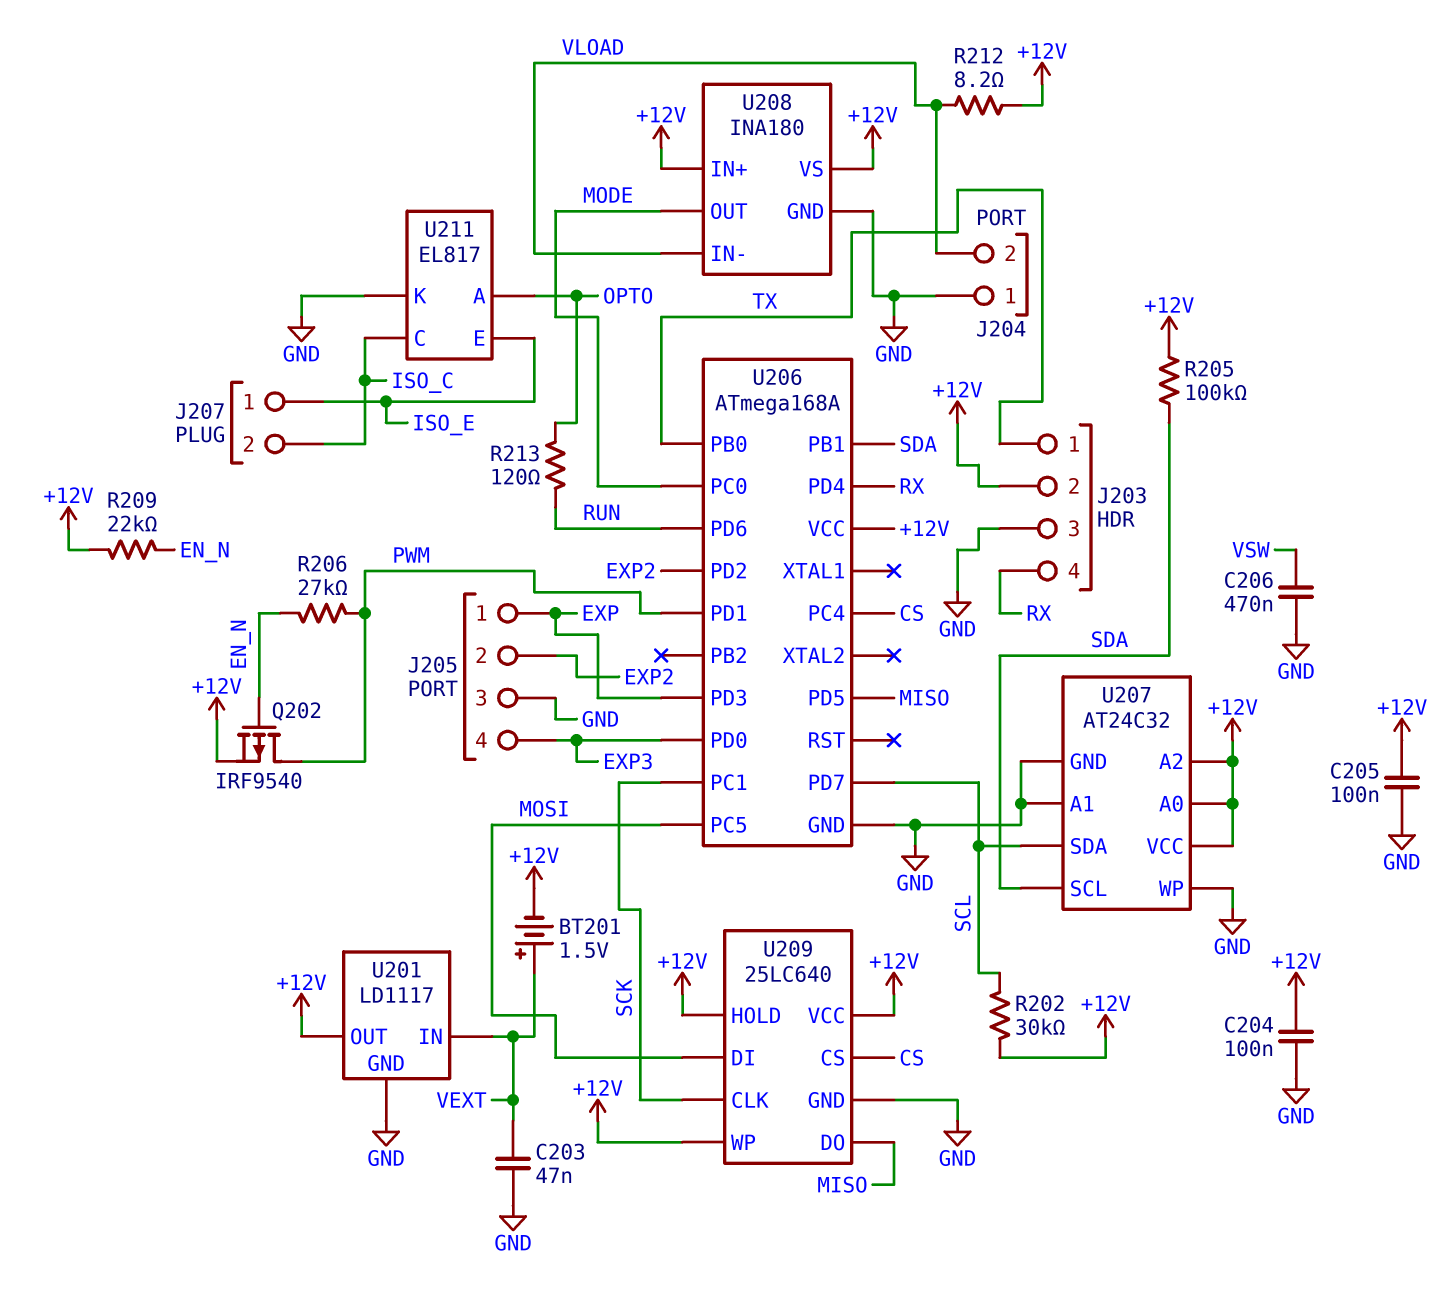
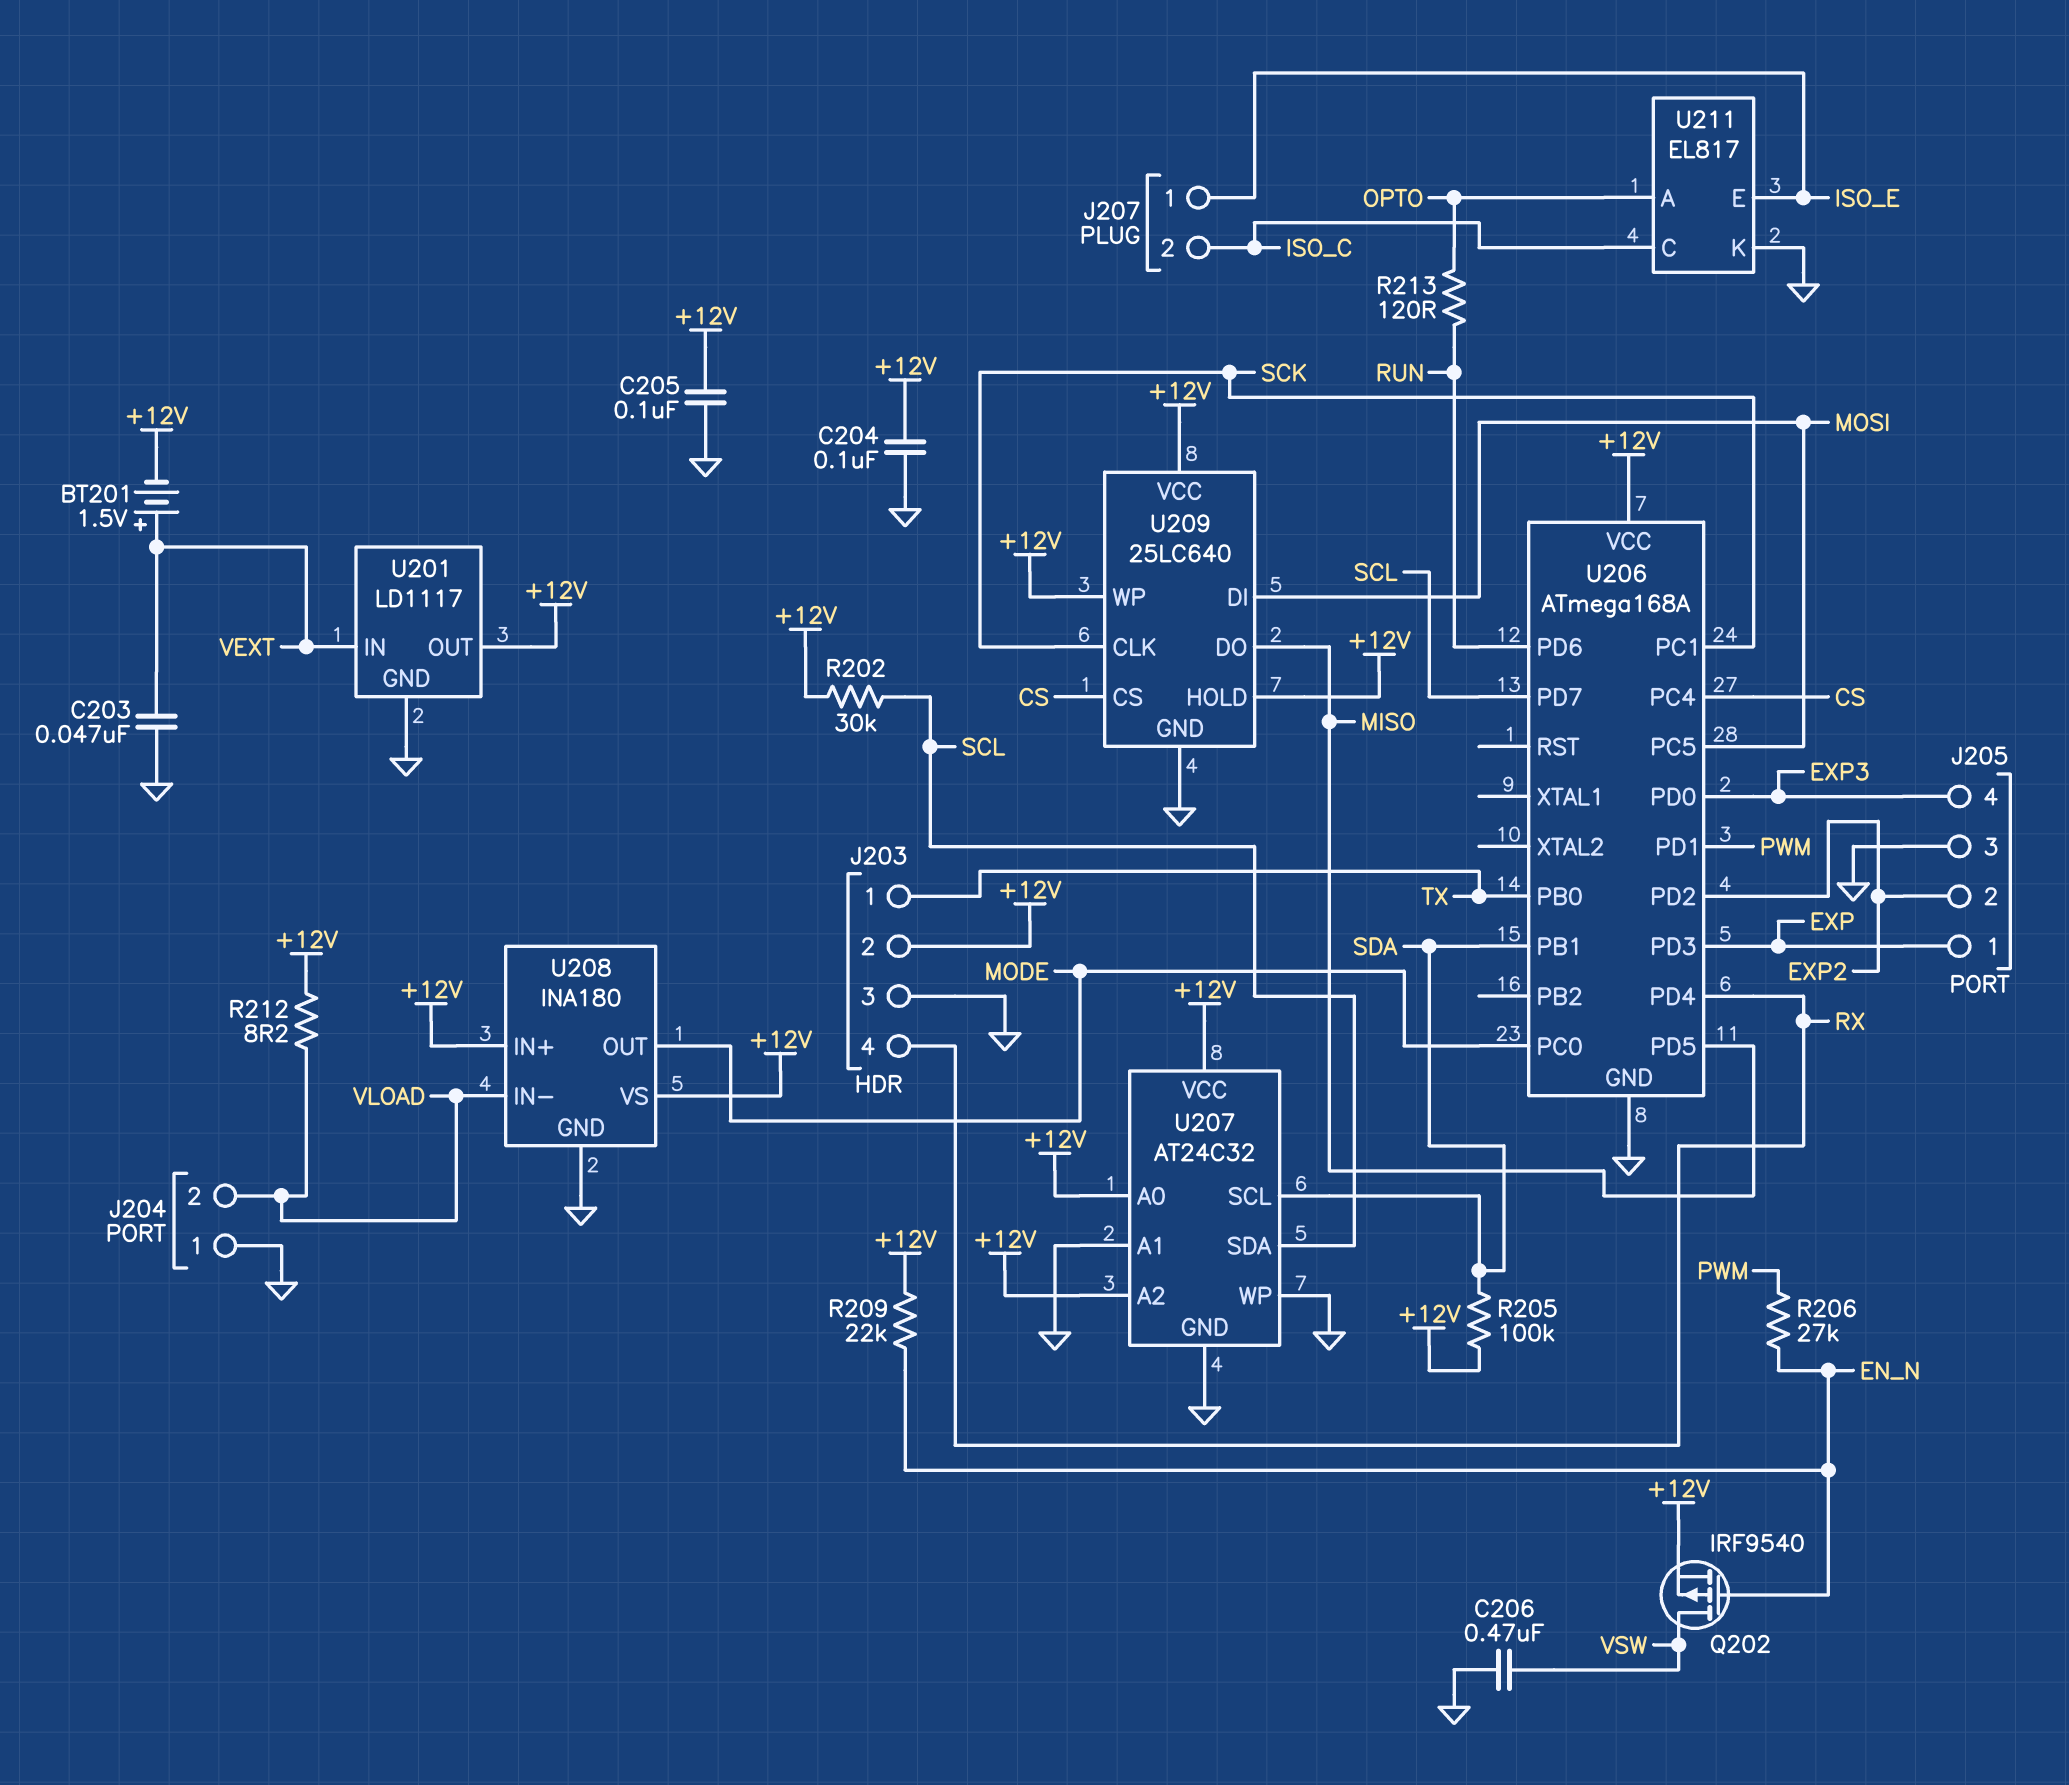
Q202: PMOS IRF9540 (G EN_N, D PWM, S +12V) -> PMOS IRF9540 (G EN_N, D VSW, S +12V)

